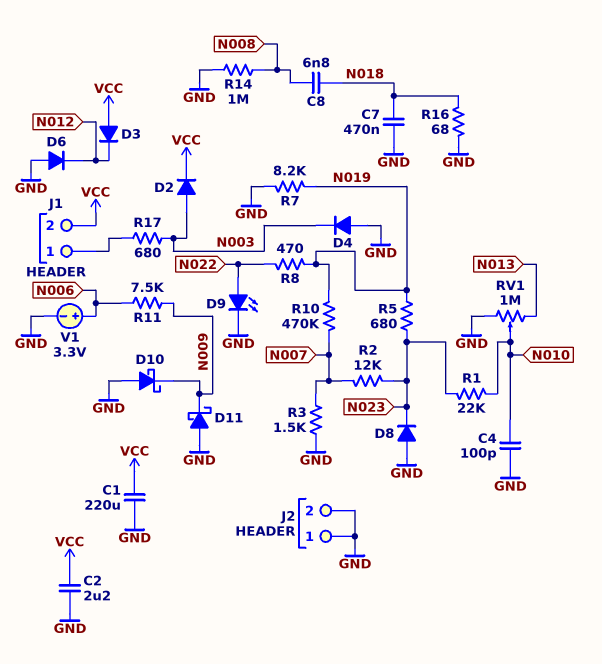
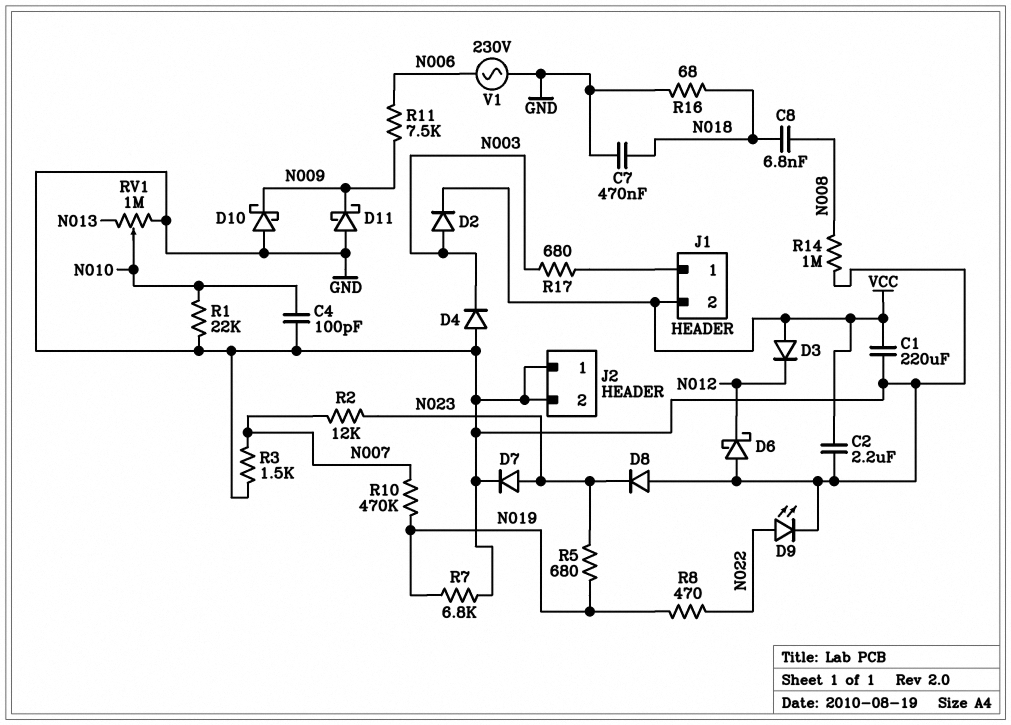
D6: diode (A GND, K N012) -> schottky (A GND, K N012)
D7: none -> diode (A N023, K GND)
R1: 22k (N010, N023) -> 22k (GND, N010)
R7: 8.2k (GND, N019) -> 6.8k (GND, N019)
V1: 3.3V (plus N006, minus GND) -> AC 230V (GND, N006)

